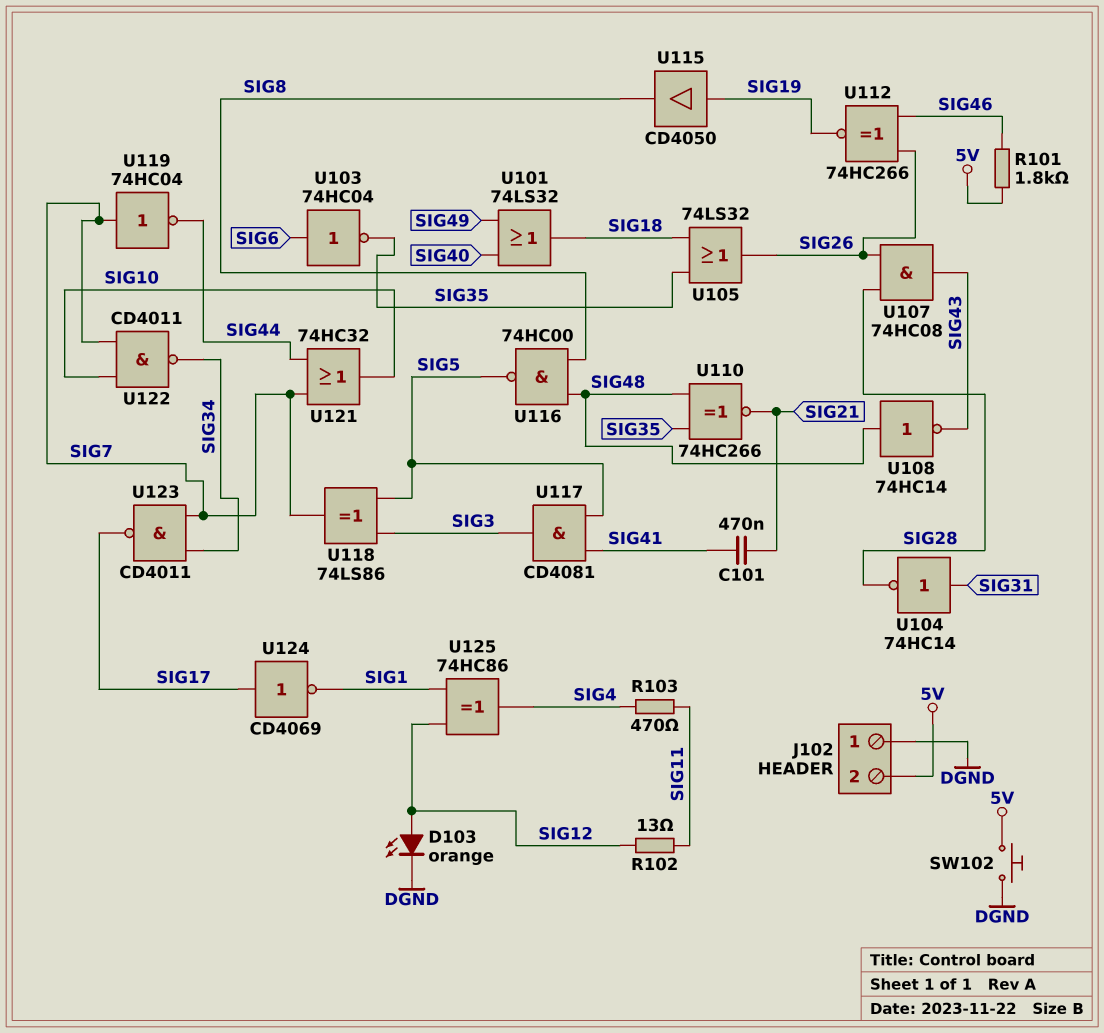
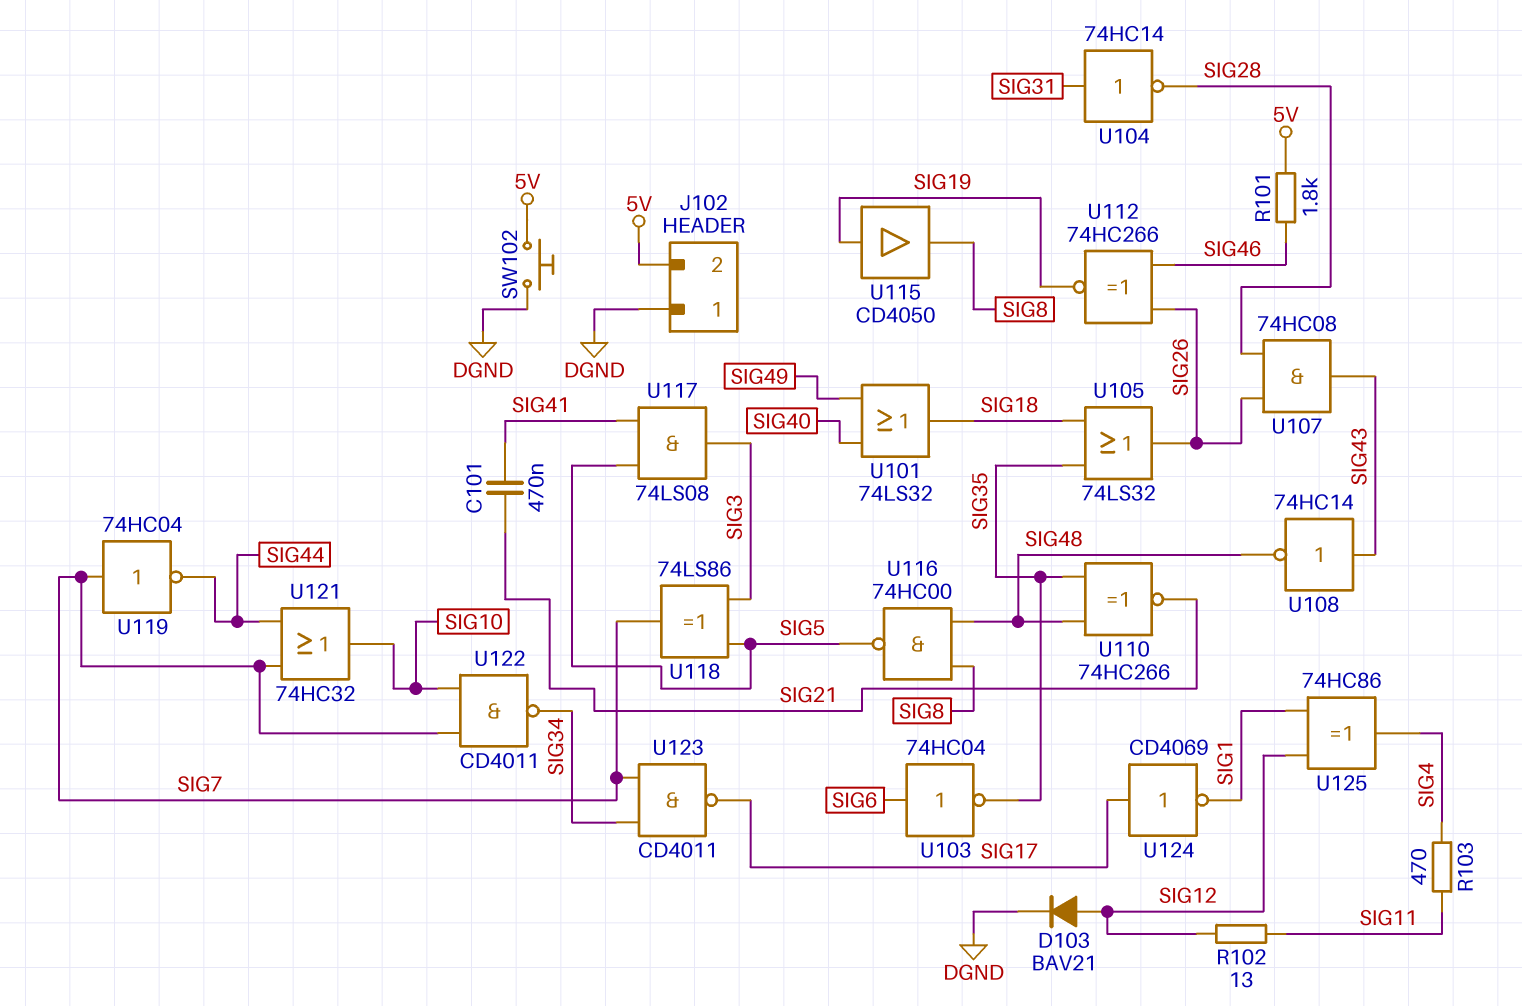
D103: LED orange (A SIG12, K DGND) -> diode BAV21 (A SIG12, K DGND)
U108: NOT 74HC14 (in SIG48, out SIG43) -> NOT 74HC14 (in SIG43, out SIG48)
U117: AND CD4081 (in SIG5, in SIG41, out SIG3) -> AND 74LS08 (in SIG5, in SIG41, out SIG3)

